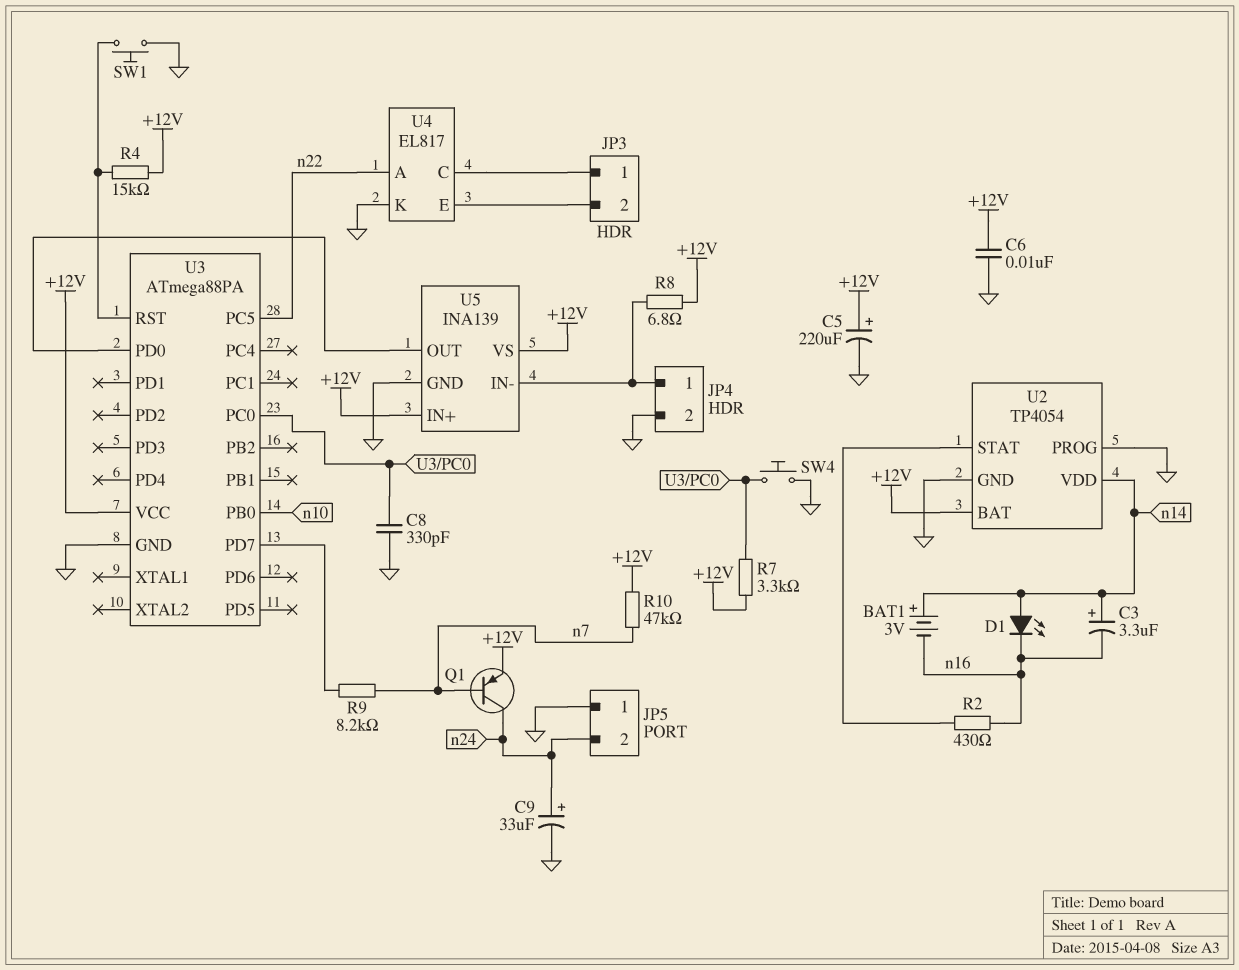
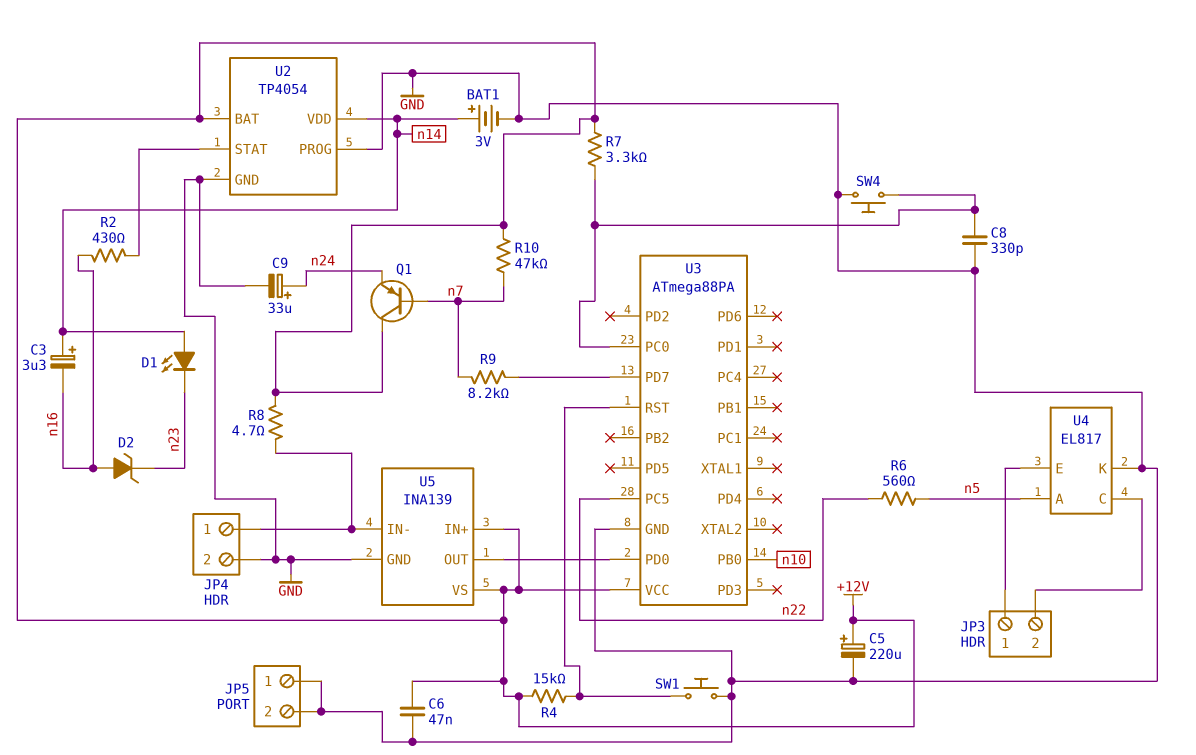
BAT1: 3V (plus n14, minus n16) -> 3V (plus n14, minus GND)
C6: 10nF (+12V, GND) -> 47nF (+12V, GND)
D1: LED (A n14, K n16) -> LED (A n14, K n23)
D2: none -> zener (A n16, K n23)
JP5 pin 2: n24 -> GND
Q1: PNP (B n7, C n24, E +12V) -> PNP (B n7, C +12V, E n24)
R6: none -> 560 (n5, n22)
R8: 6.8 (+12V, JP4/1) -> 4.7 (+12V, JP4/1)
U4 pin A: n22 -> n5
U4 pin C: JP3/1 -> JP3/2
U4 pin E: JP3/2 -> JP3/1

